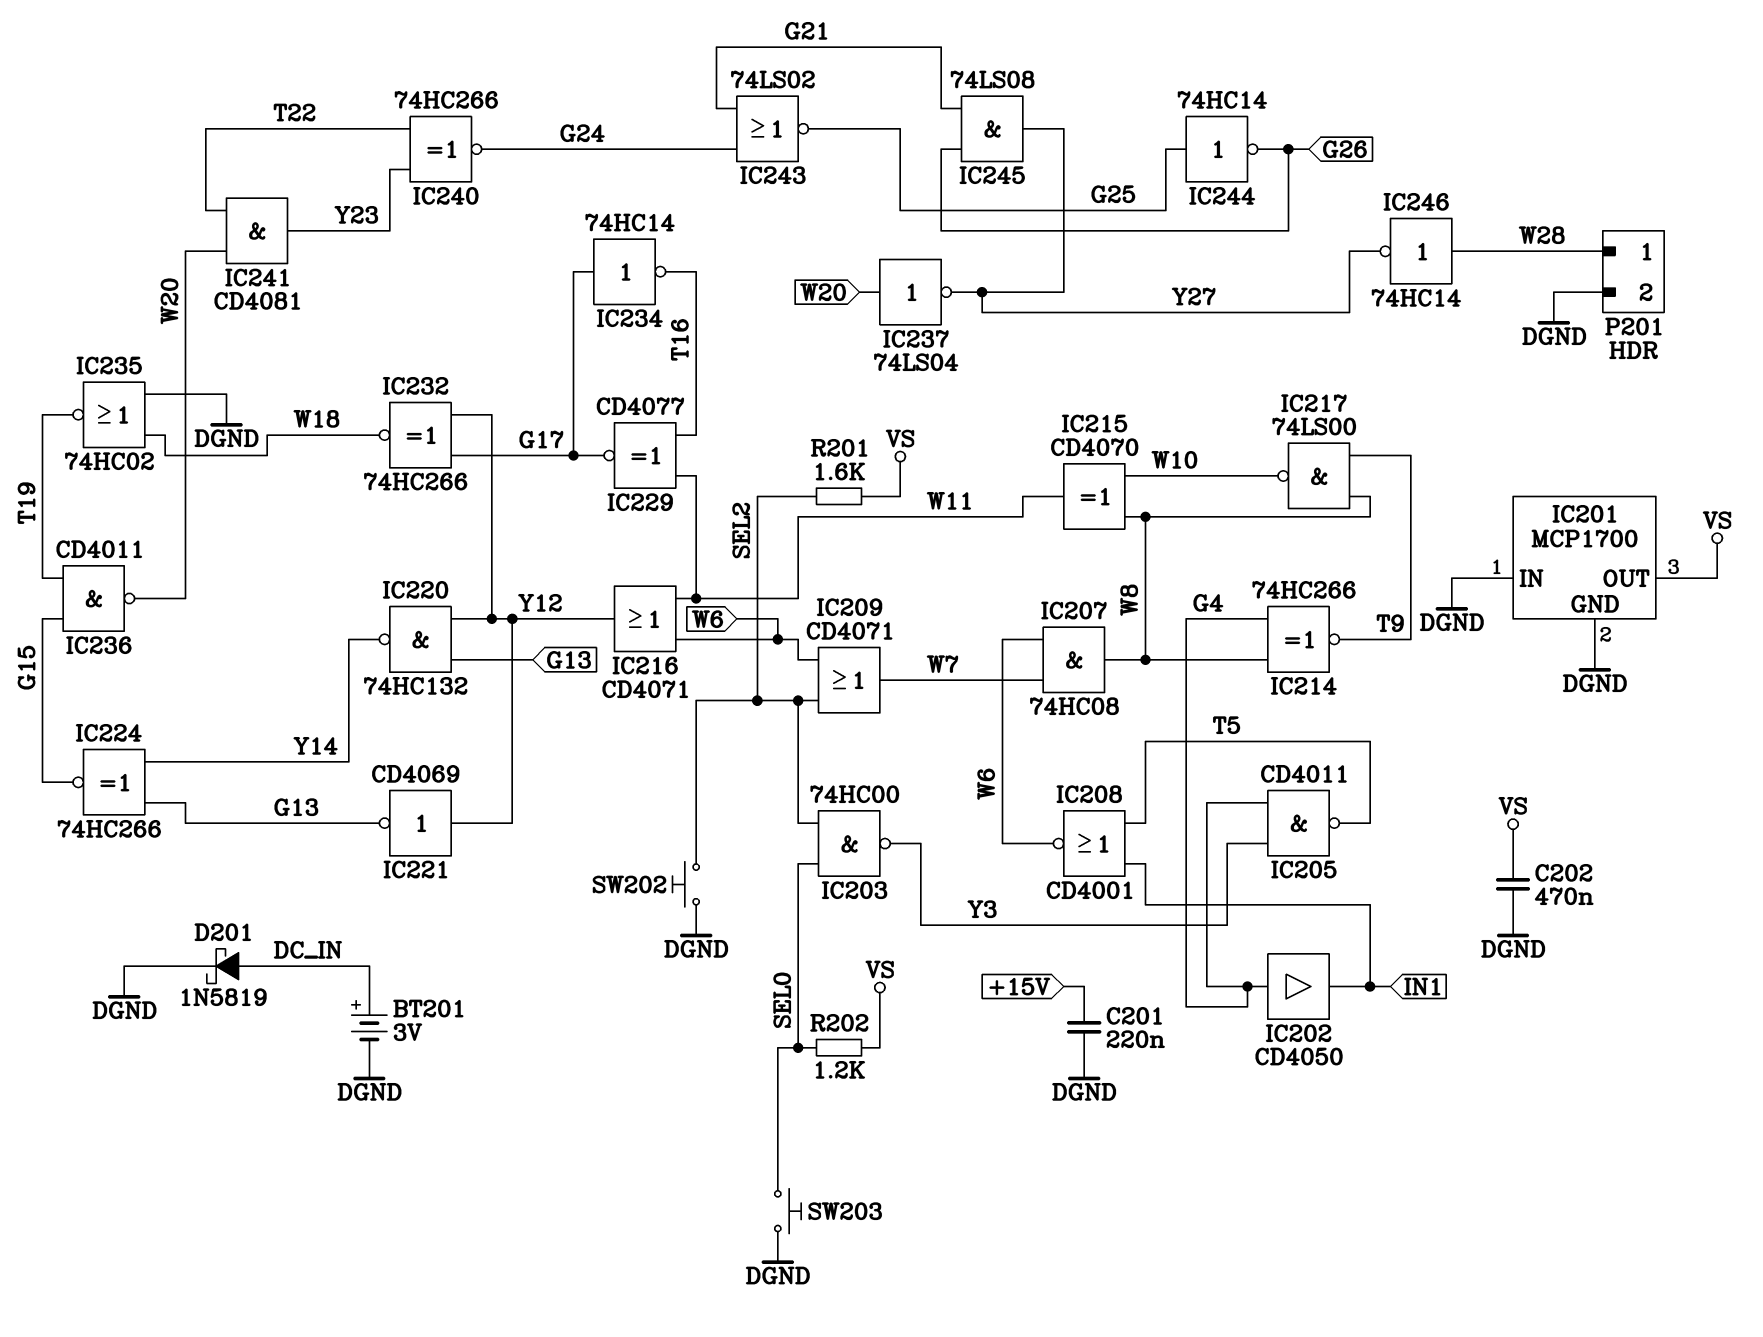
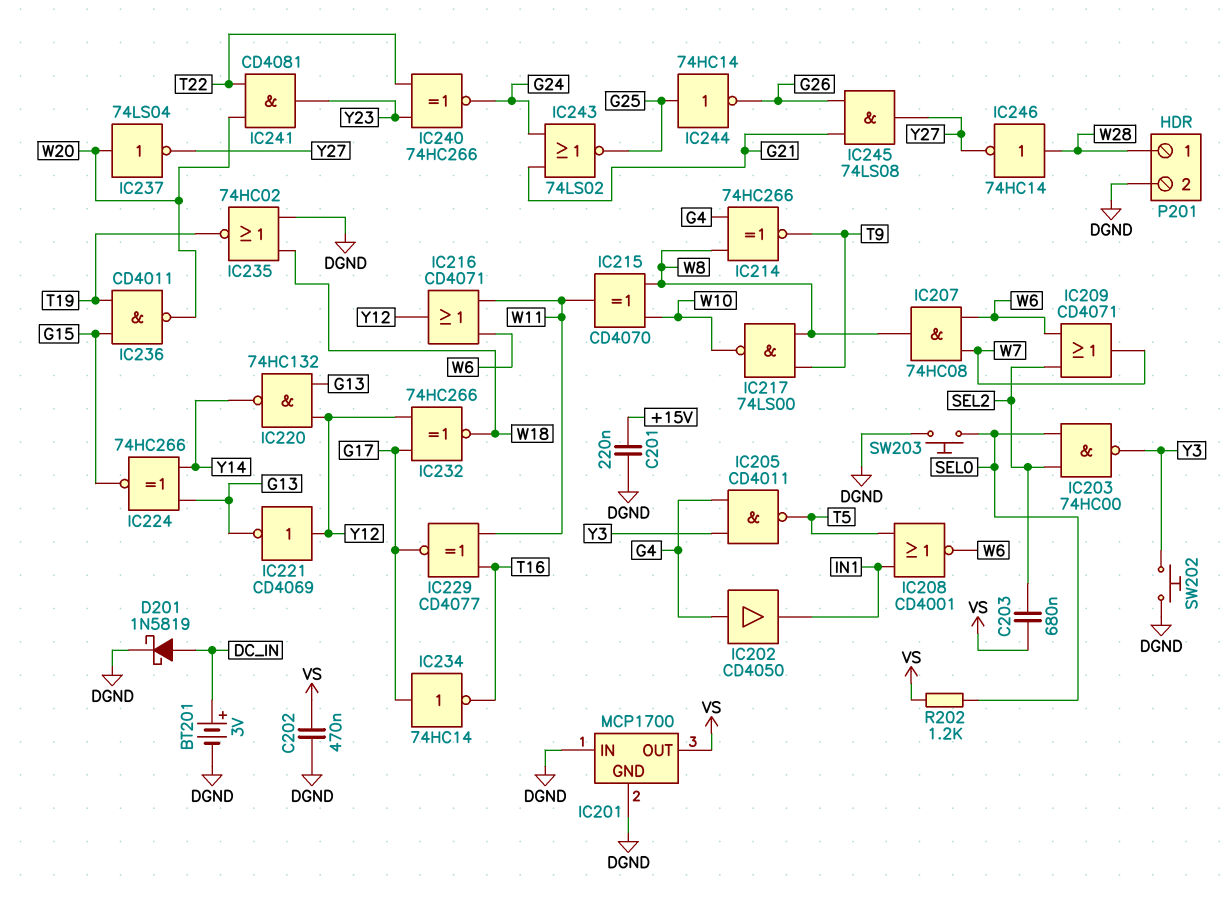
C203: none -> 680nF (SEL2, VS)
R201: 1.6k (SEL2, VS) -> none
SW202: button (DGND, SEL2) -> button (DGND, Y3)

